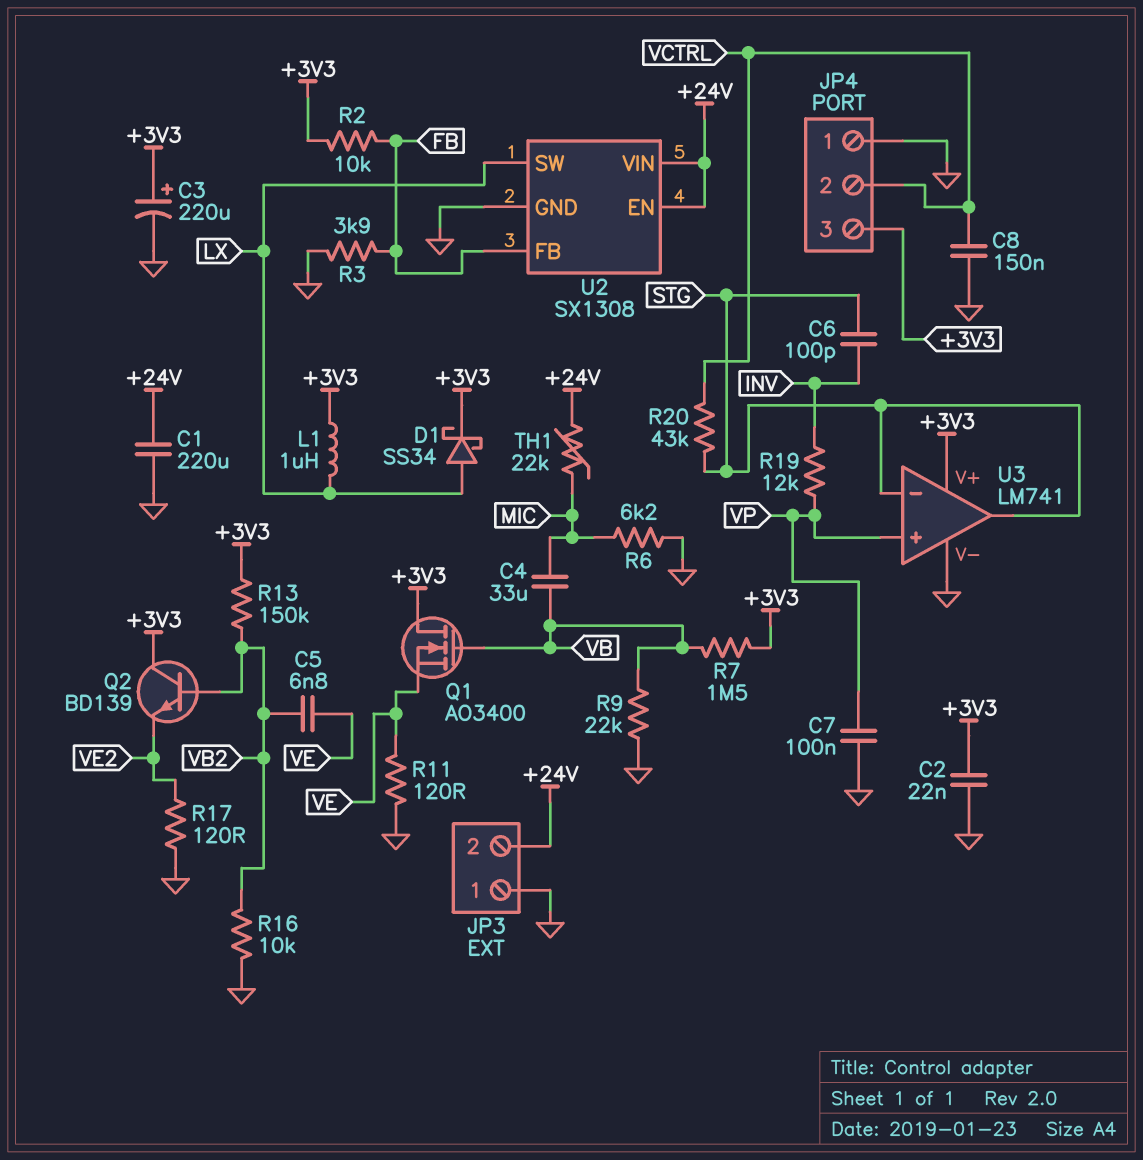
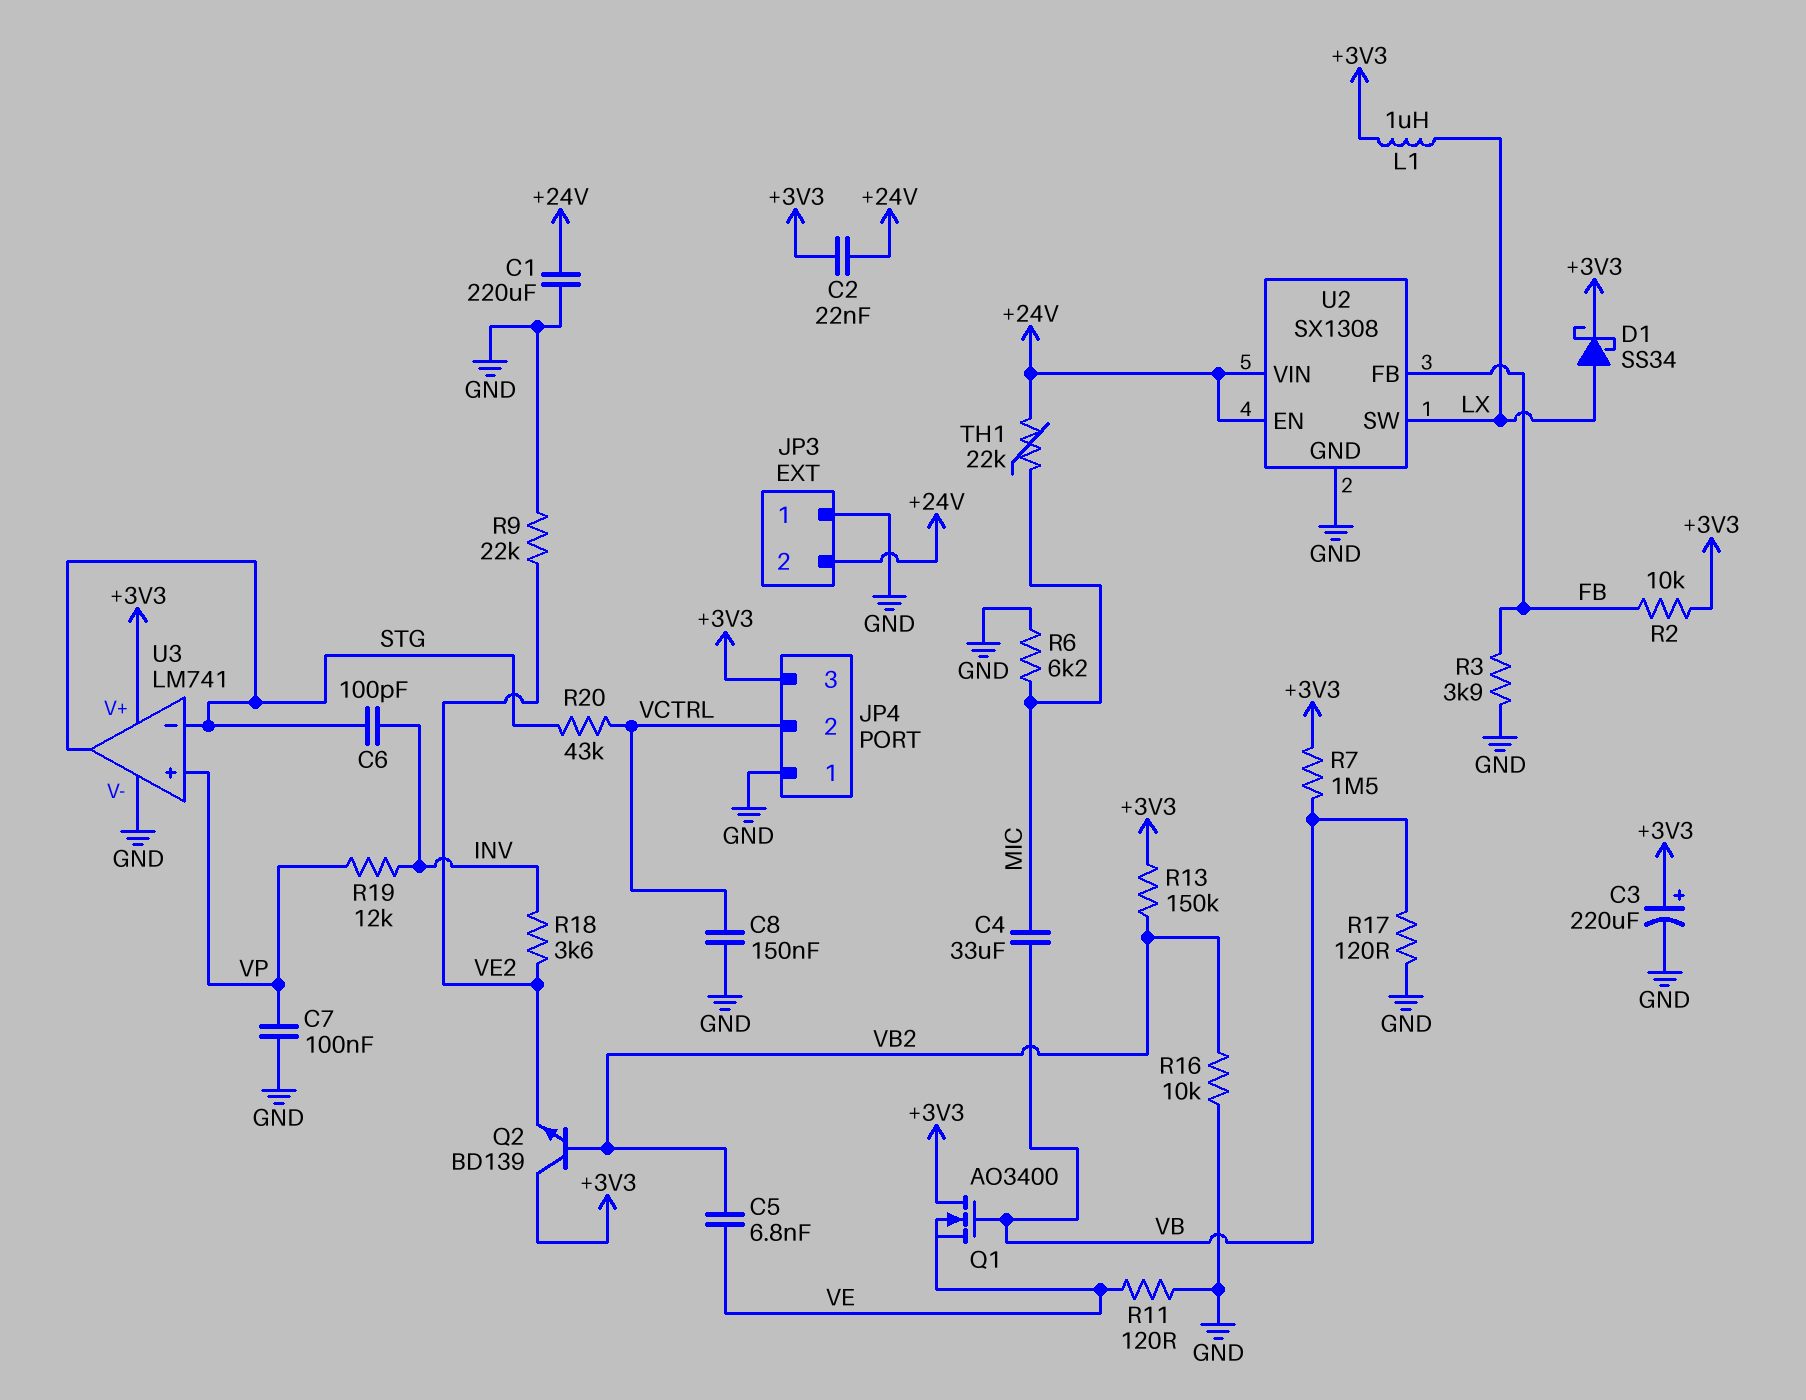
C2: 22nF (+3V3, GND) -> 22nF (+3V3, +24V)
R9: 22k (GND, VB) -> 22k (GND, VE2)
R17: 120 (GND, VE2) -> 120 (GND, VB)
R18: none -> 3.6k (INV, VE2)

